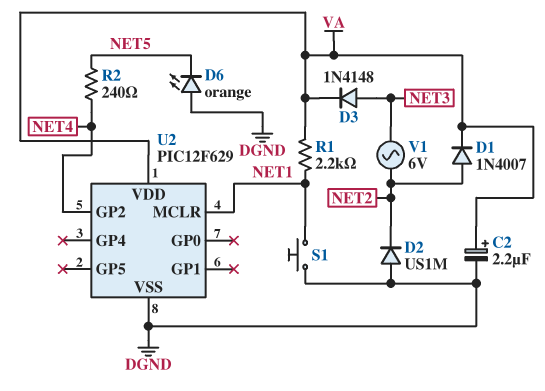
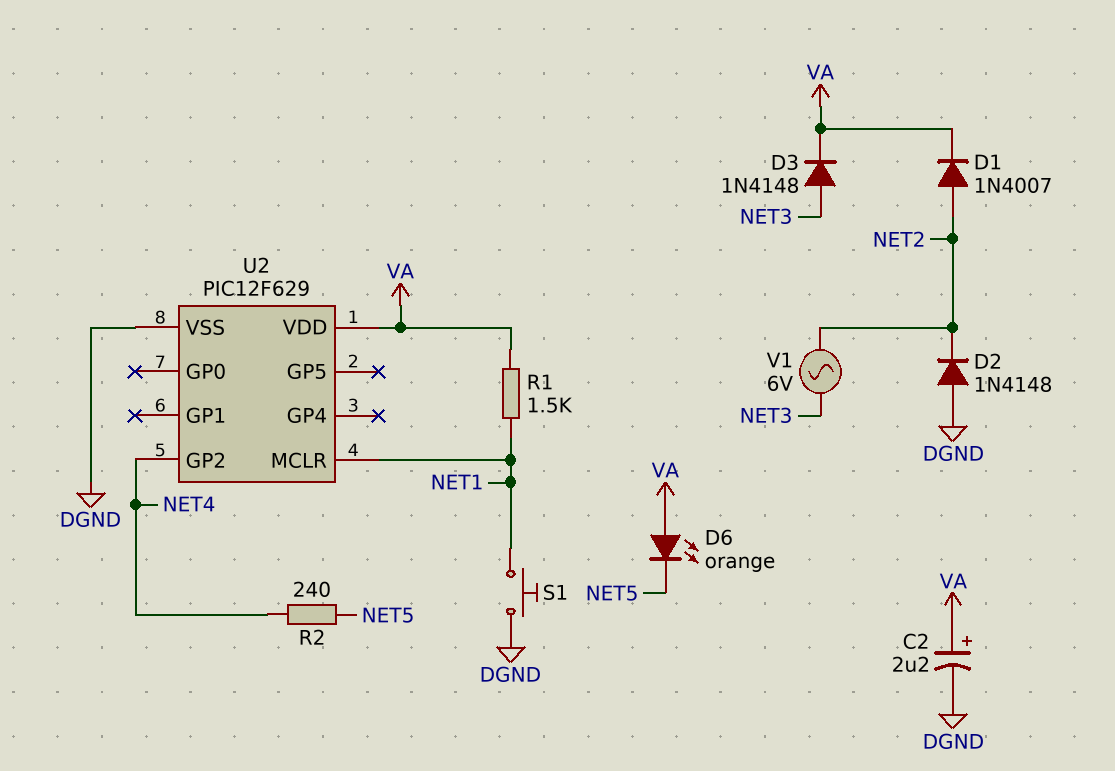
D2: diode US1M (A DGND, K NET2) -> diode 1N4148 (A DGND, K NET2)
D6: LED orange (A DGND, K NET5) -> LED orange (A VA, K NET5)
R1: 2.2k (NET1, VA) -> 1.5k (NET1, VA)

